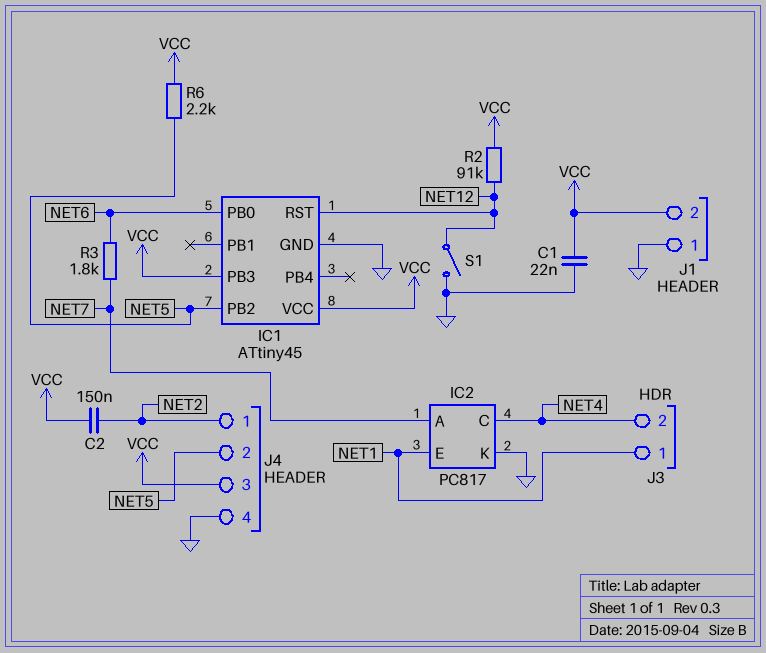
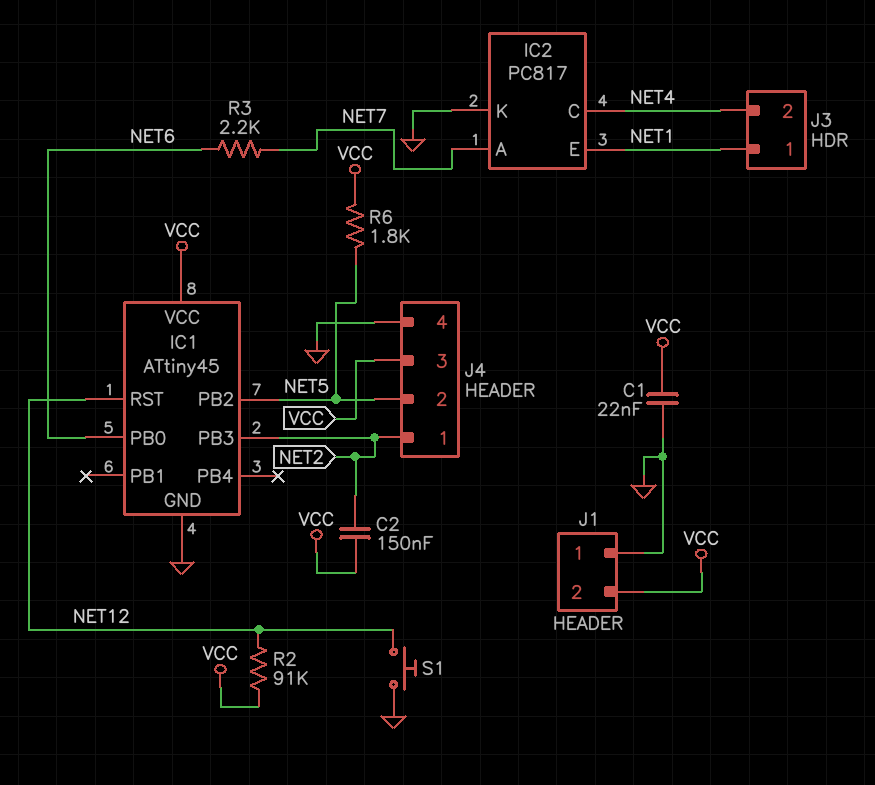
IC1 pin PB3: VCC -> NET2
R3: 1.8k (NET6, NET7) -> 2.2k (NET6, NET7)
R6: 2.2k (NET5, VCC) -> 1.8k (NET5, VCC)
S1: switch (GND, NET12) -> button (GND, NET12)

